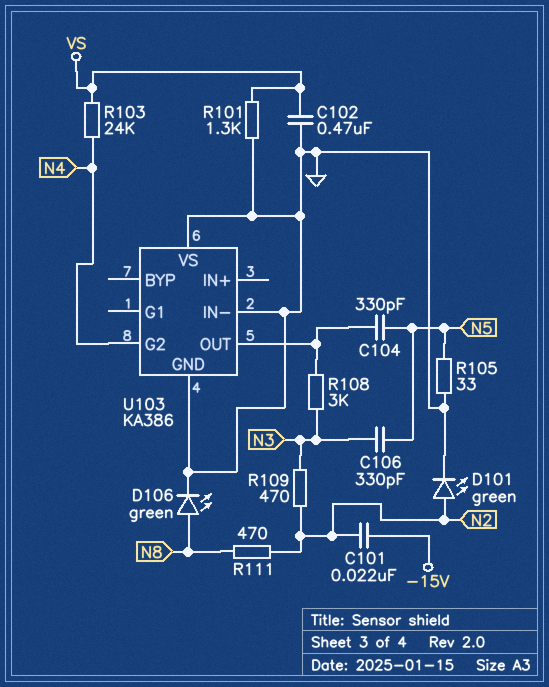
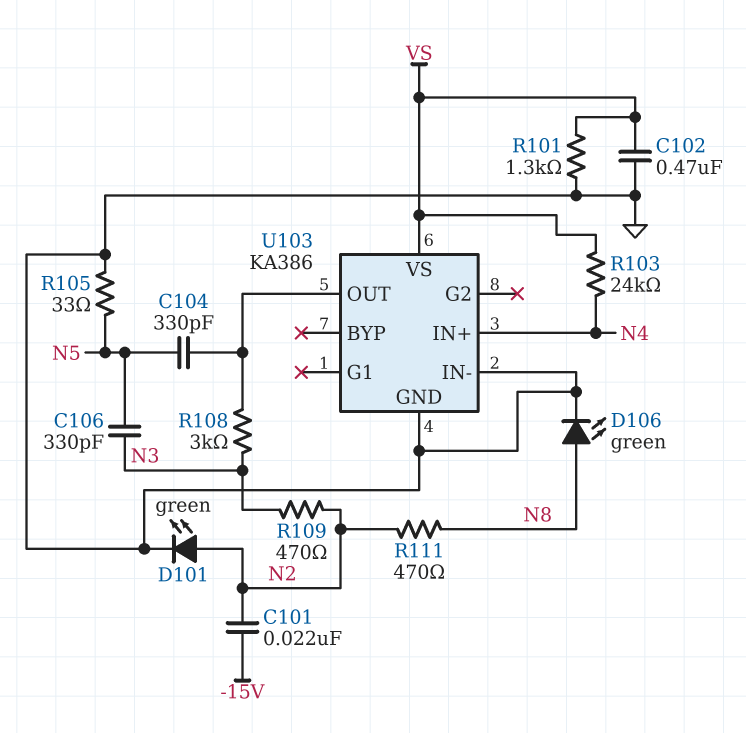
U103 pin G2: N4 -> none
U103 pin IN+: none -> N4
U103 pin VS: GND -> VS

